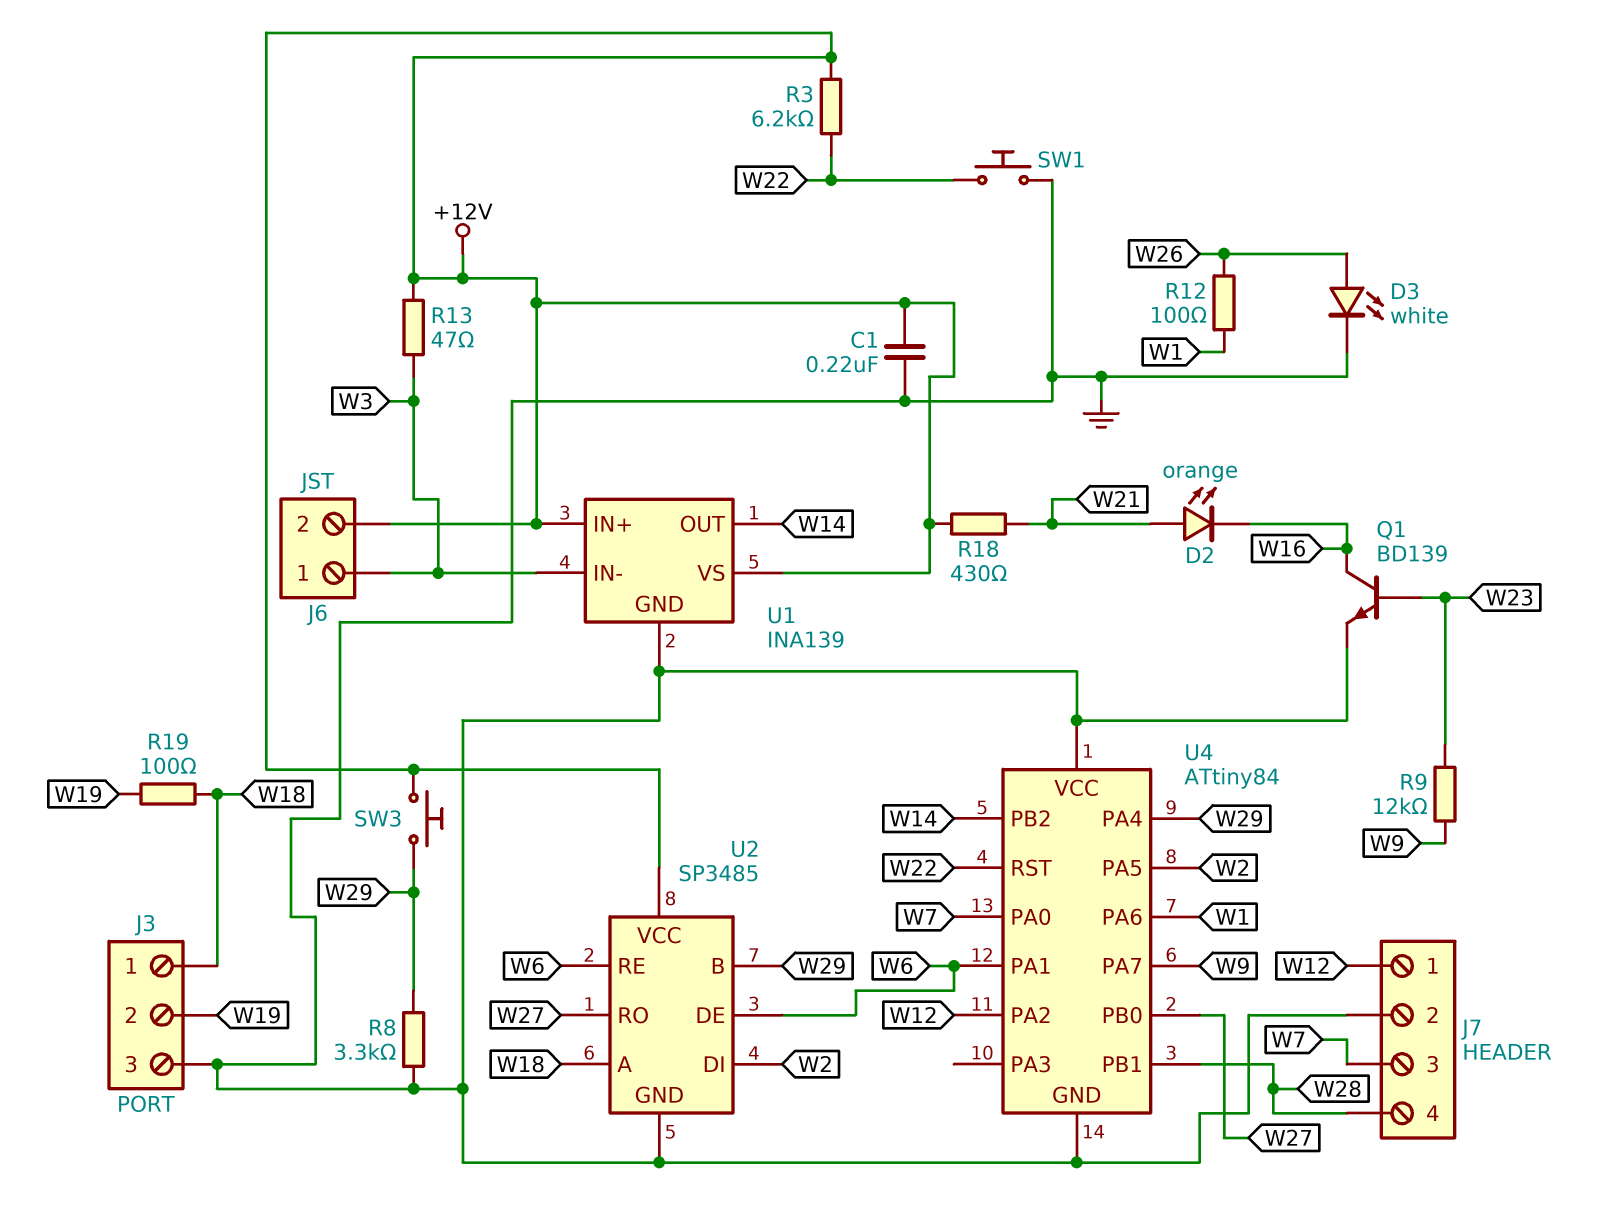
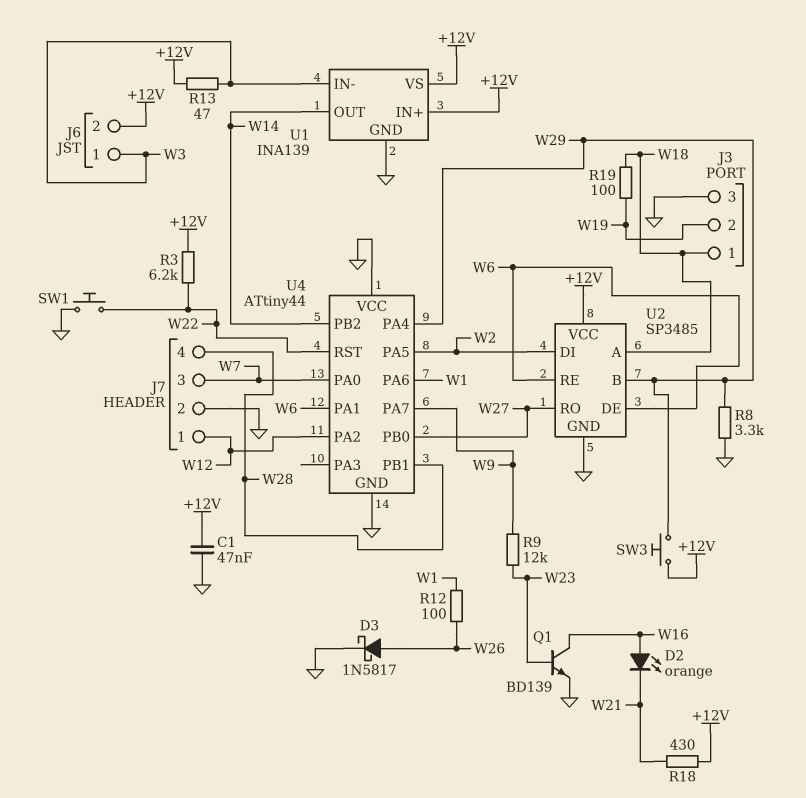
C1: 220nF (+12V, GND) -> 47nF (+12V, GND)
D2: LED orange (A W21, K W16) -> LED orange (A W16, K W21)
D3: LED white (A W26, K GND) -> schottky 1N5817 (A W26, K GND)
U4: ATtiny84 -> ATtiny44

